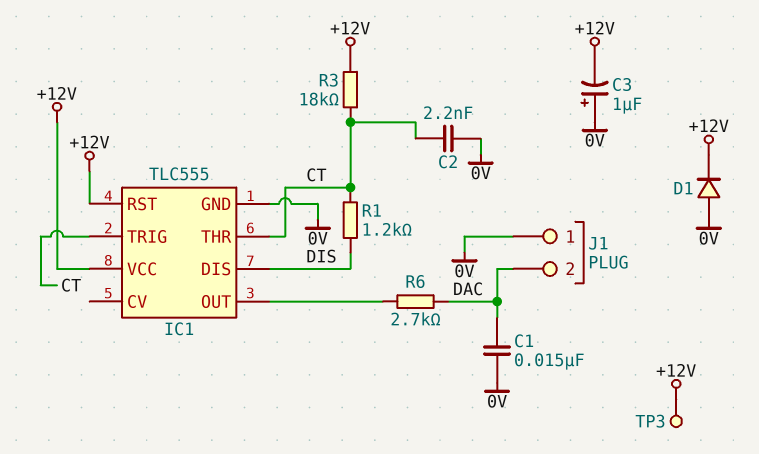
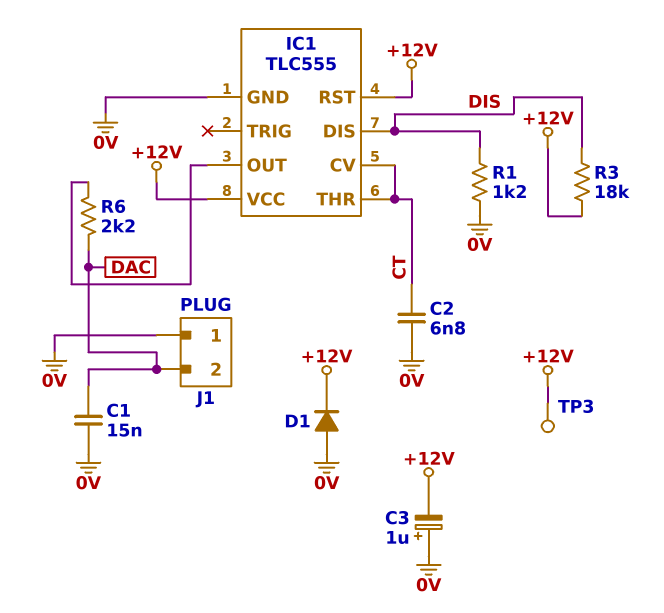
C2: 2.2nF (0V, CT) -> 6.8nF (0V, CT)
IC1 pin CV: none -> CT
IC1 pin TRIG: CT -> none
R1: 1.2k (CT, DIS) -> 1.2k (0V, DIS)
R3: 18k (+12V, CT) -> 18k (+12V, DIS)
R6: 2.7k (DAC, IC1/OUT) -> 2.2k (DAC, IC1/OUT)

